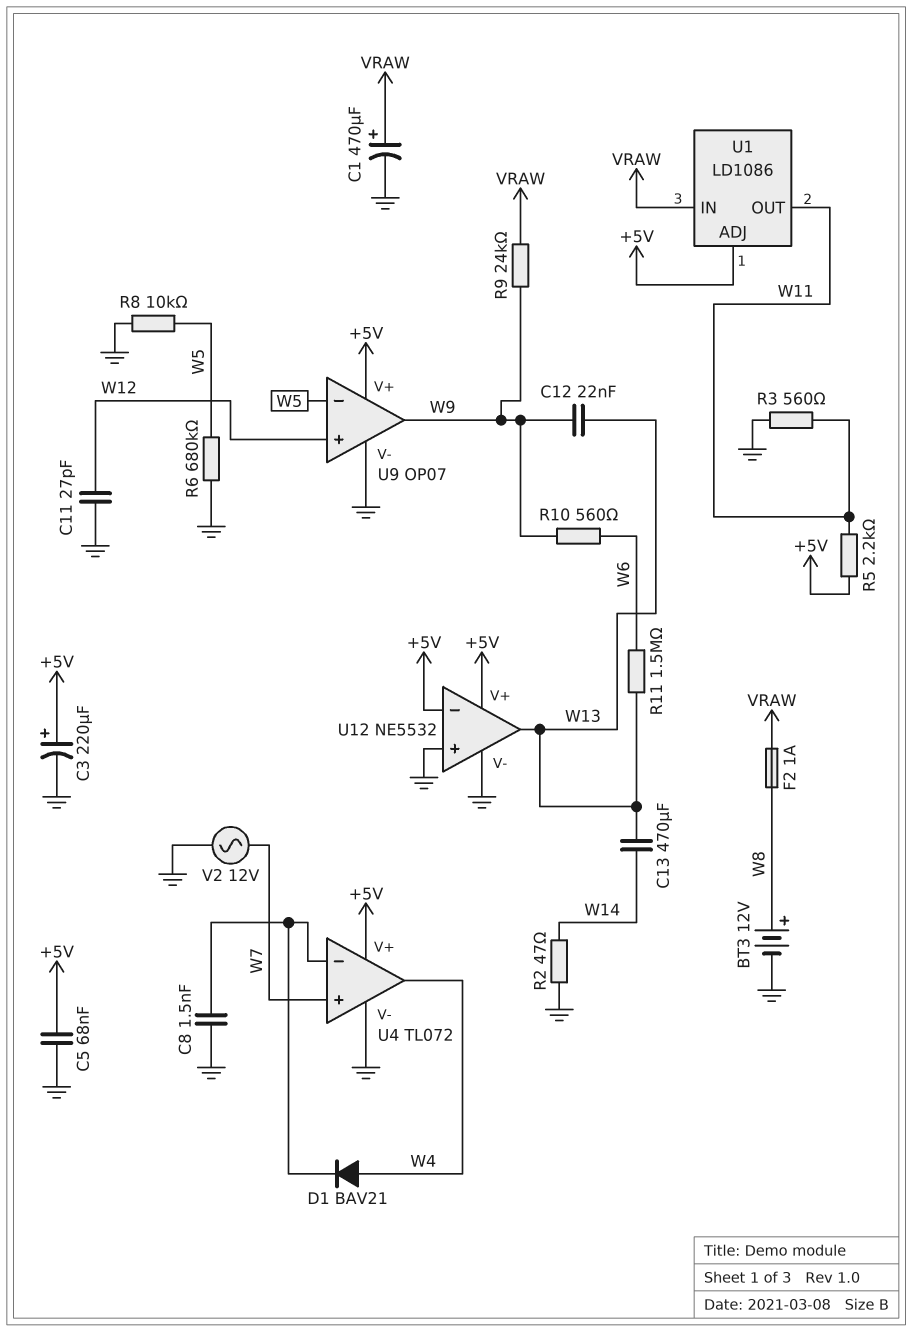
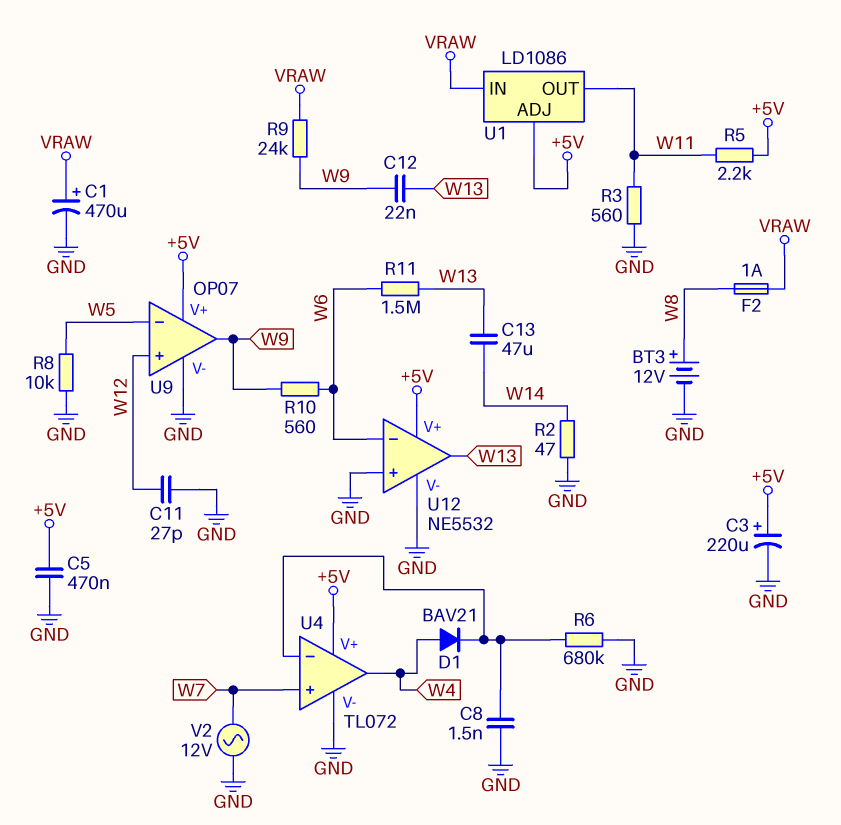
C5: 68nF (+5V, GND) -> 470nF (+5V, GND)
C13: 470uF (W13, W14) -> 47uF (W13, W14)
R6: 680k (GND, W5) -> 680k (GND, U4/in-)
U12 pin in-: +5V -> W6

